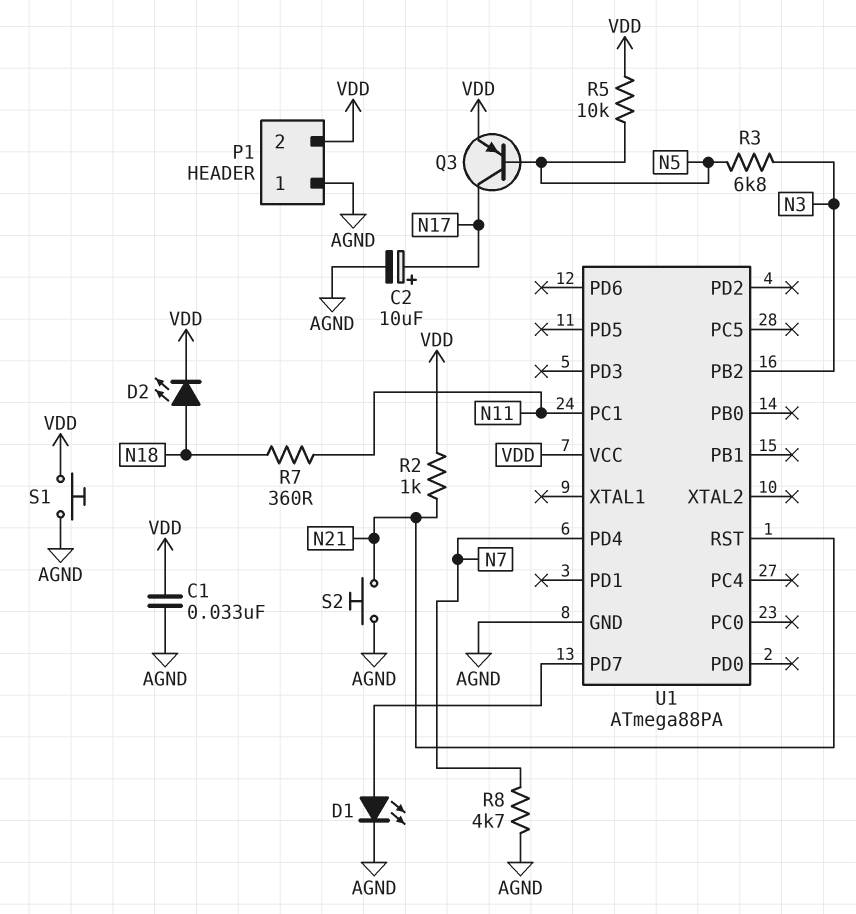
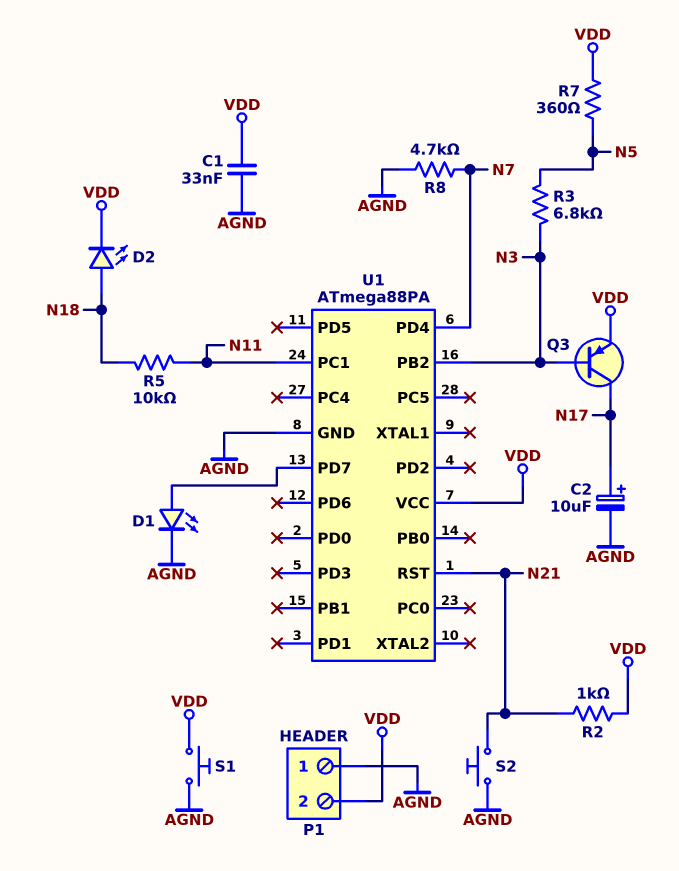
Q3: PNP (B N5, C N17, E VDD) -> PNP (B N3, C N17, E VDD)
R5: 10k (N5, VDD) -> 10k (N11, N18)
R7: 360 (N11, N18) -> 360 (N5, VDD)

